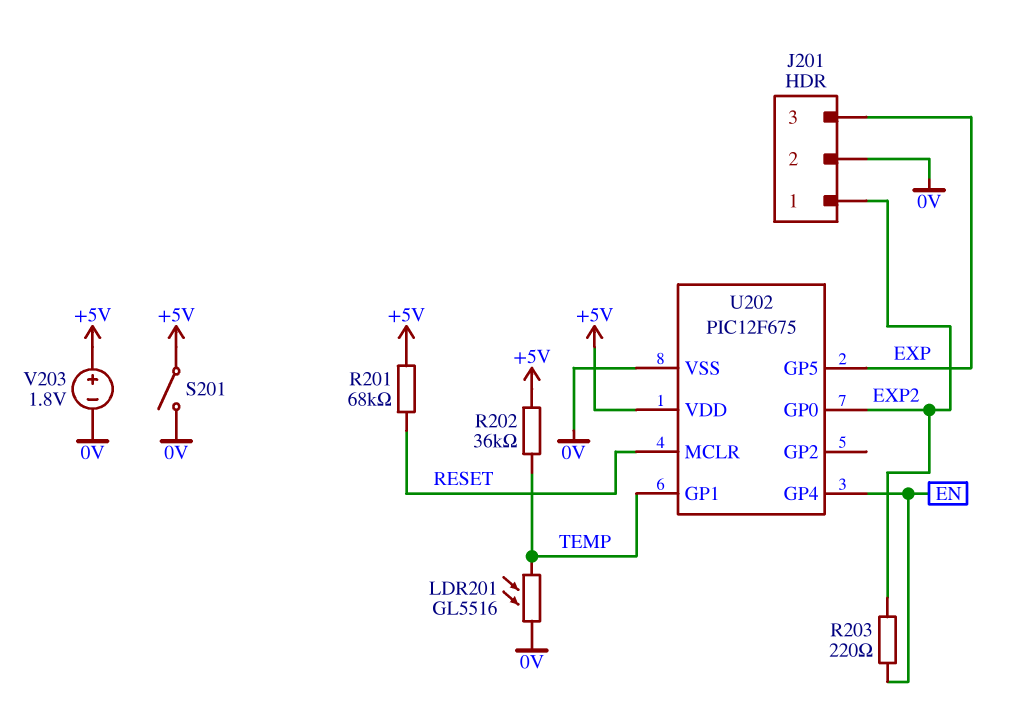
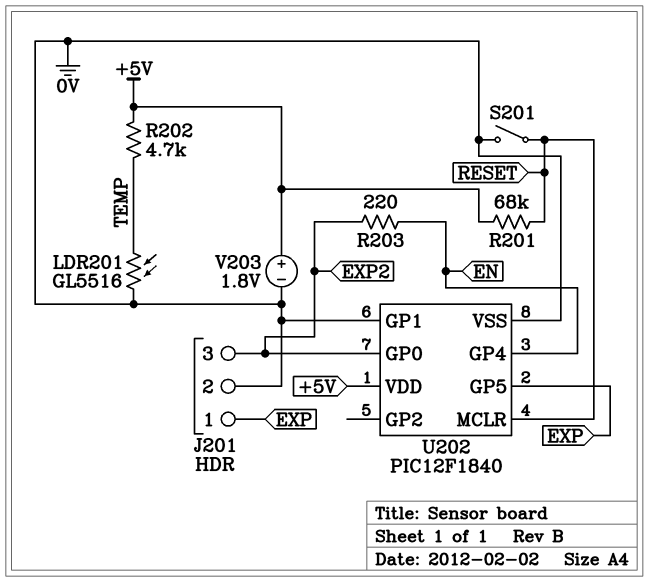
J201 pin 1: EXP2 -> EXP
J201 pin 3: EXP -> EXP2
R202: 36k (+5V, TEMP) -> 4.7k (+5V, TEMP)
S201: switch (+5V, 0V) -> switch (0V, RESET)
U202: PIC12F675 -> PIC12F1840
U202 pin GP1: TEMP -> 0V

